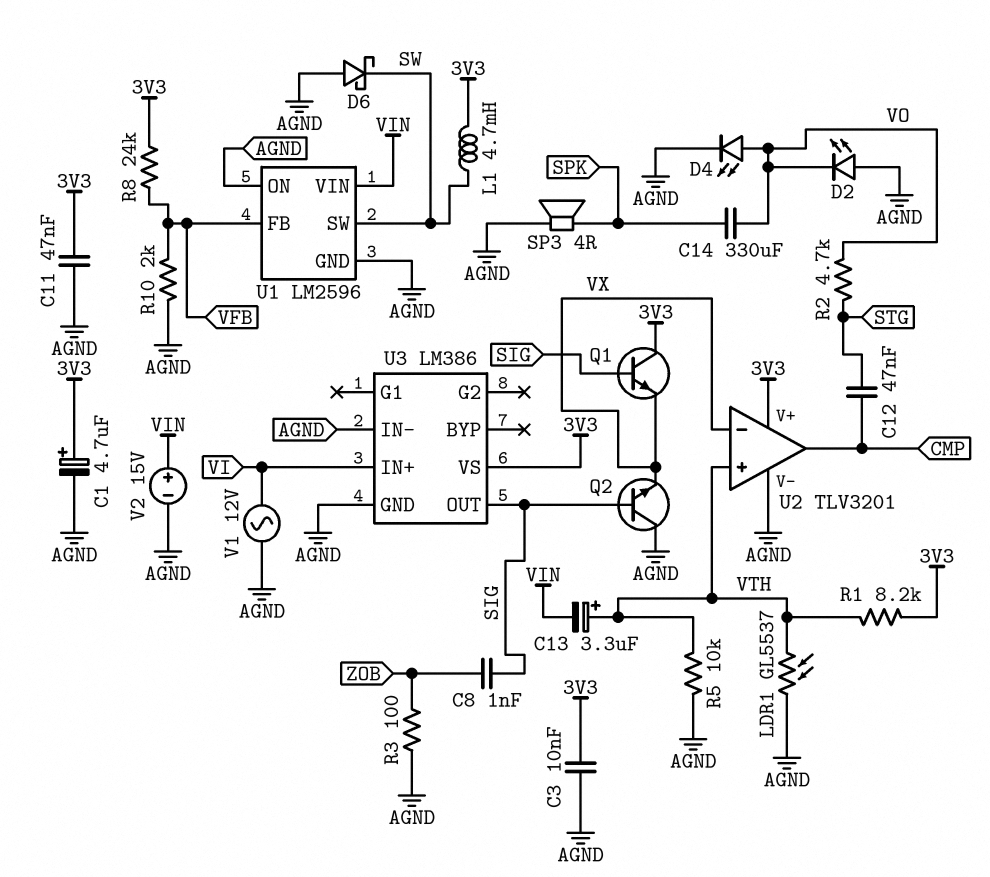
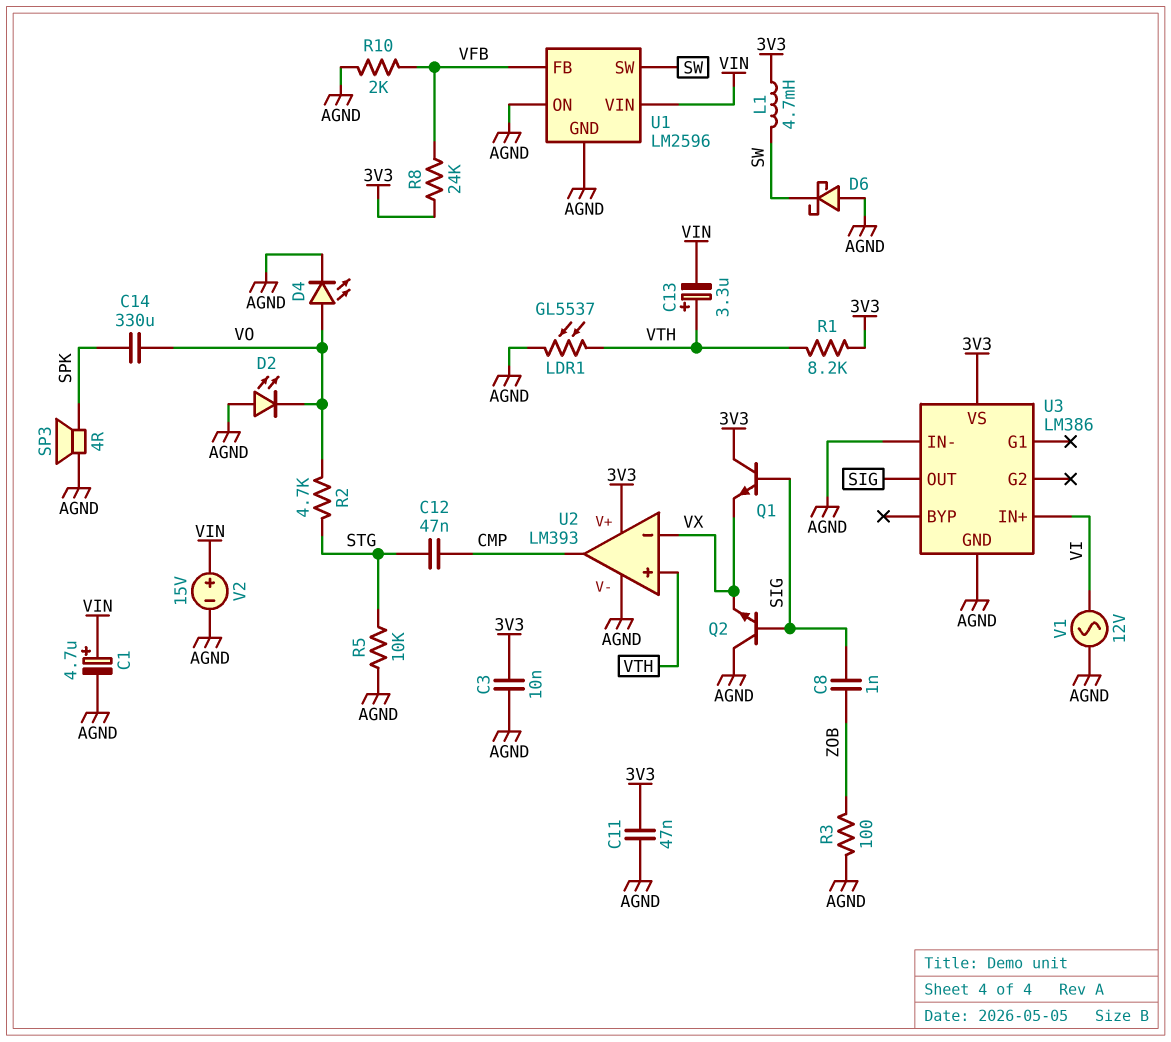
C1: 4.7uF (plus 3V3, minus AGND) -> 4.7uF (plus VIN, minus AGND)
R5: 10k (AGND, VTH) -> 10k (AGND, STG)
U2: TLV3201 -> LM393

